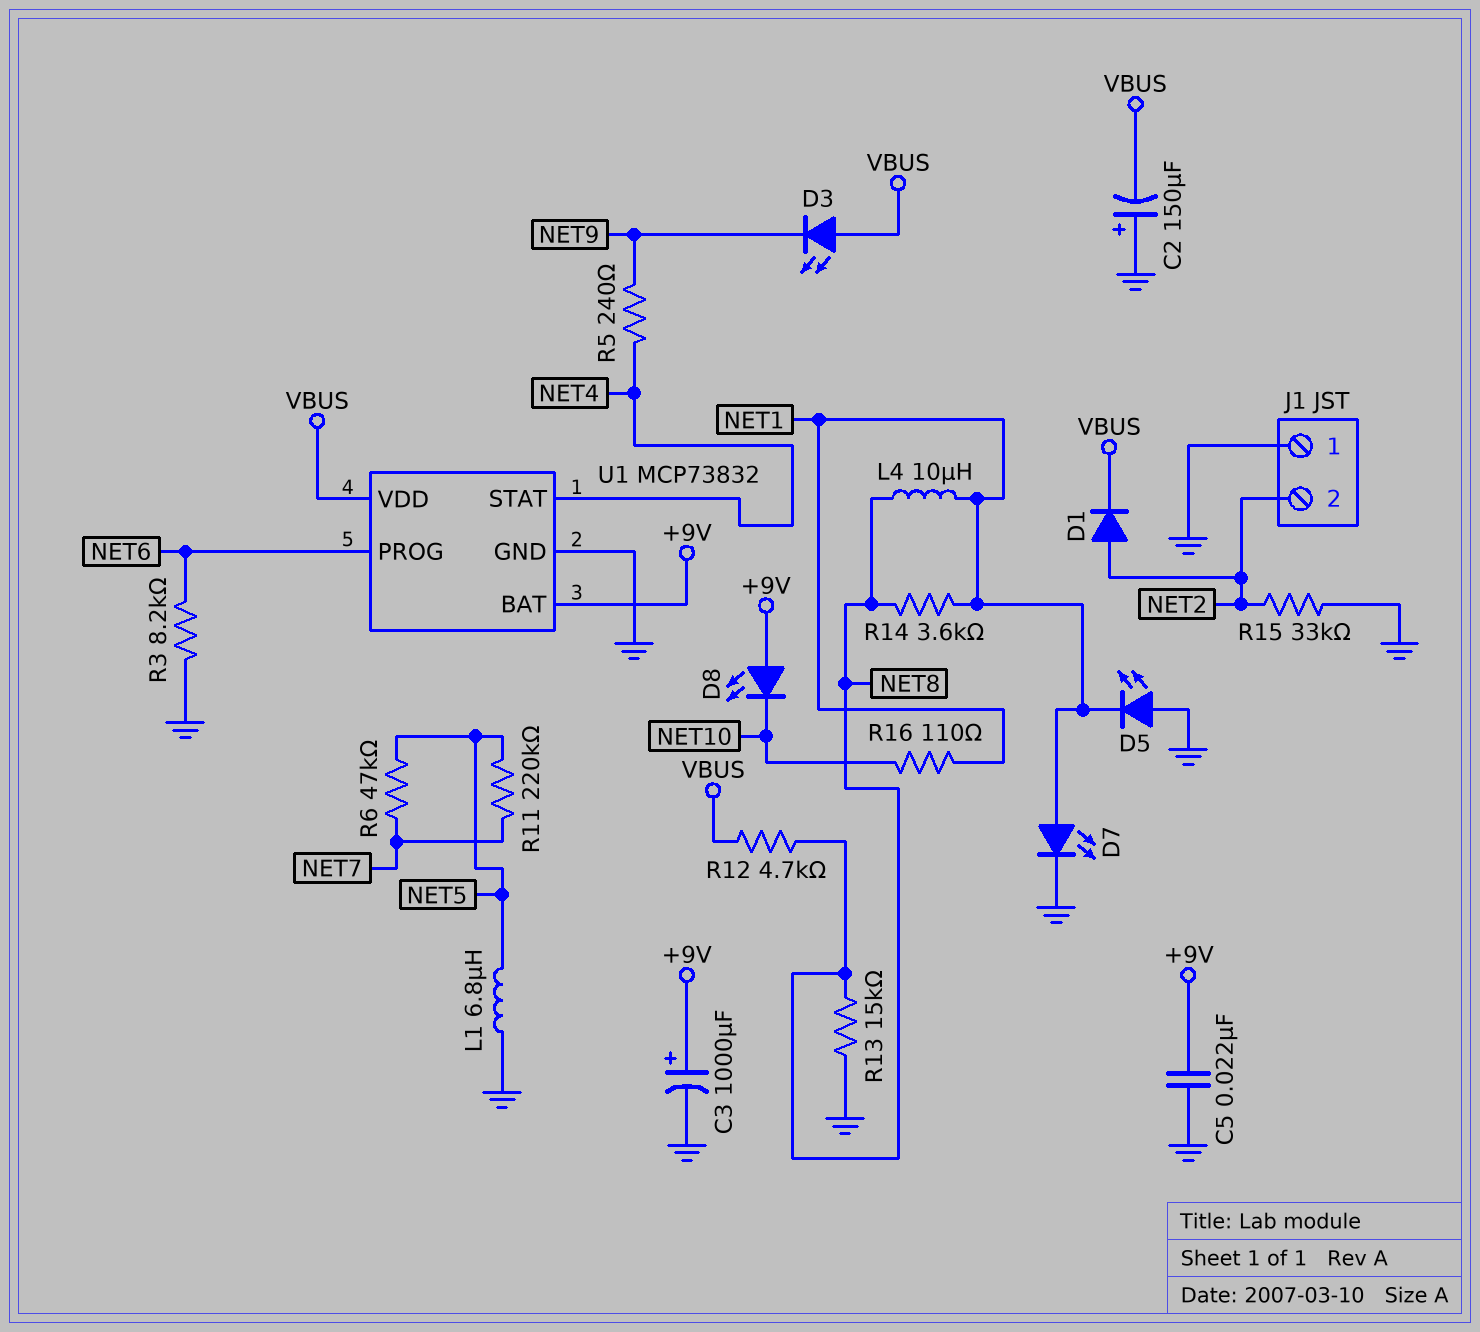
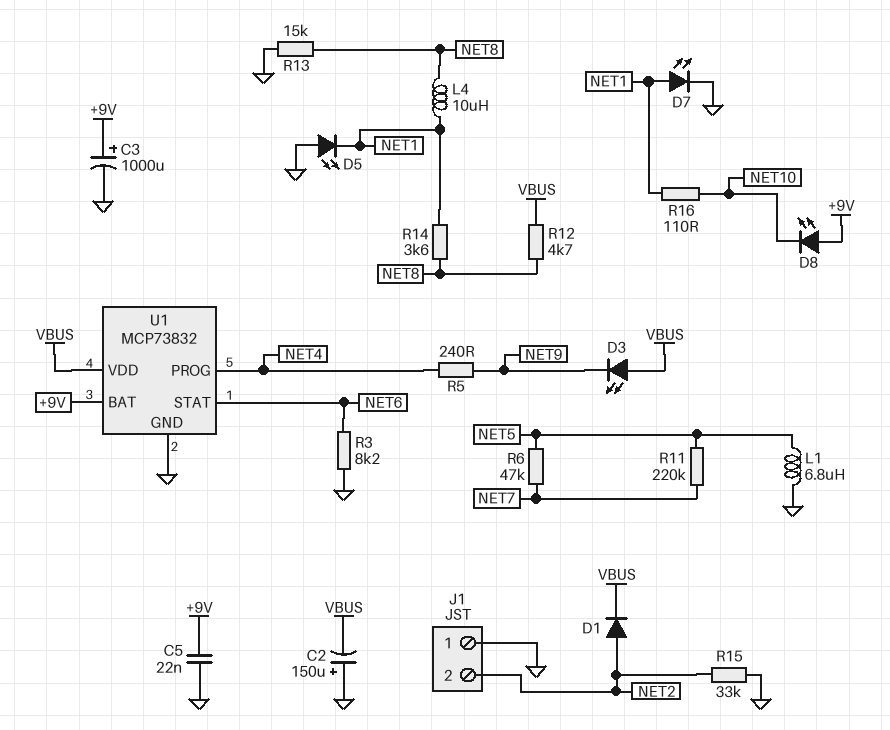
U1 pin PROG: NET6 -> NET4
U1 pin STAT: NET4 -> NET6

